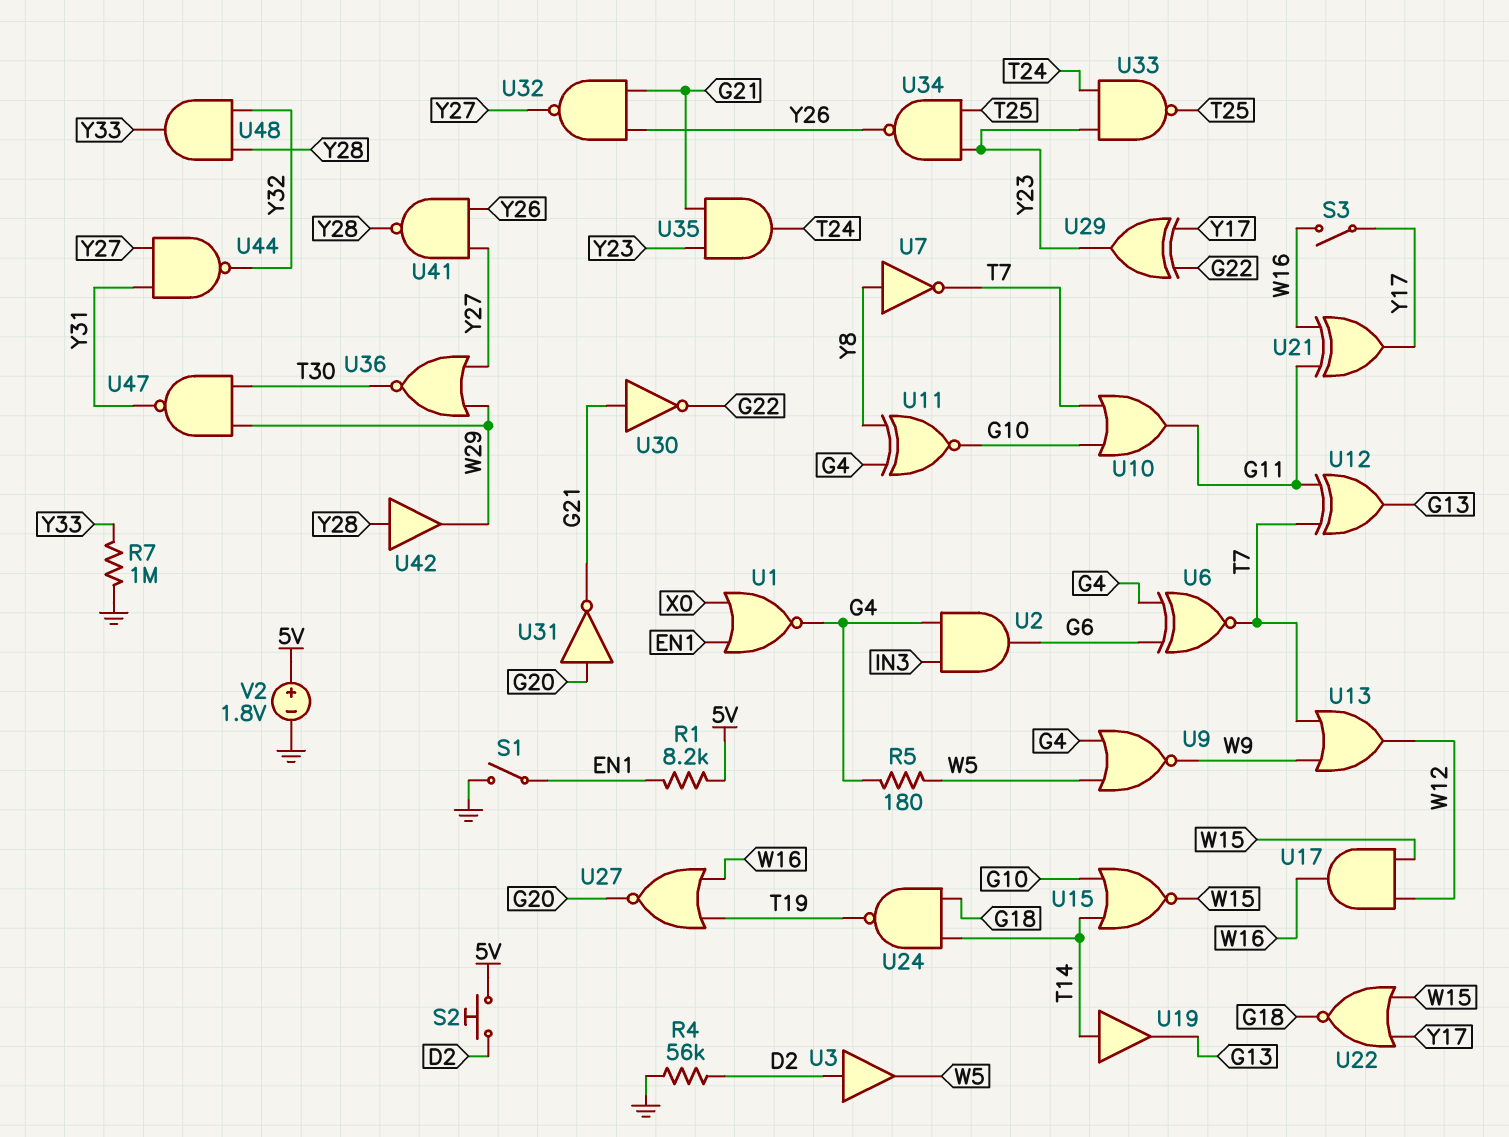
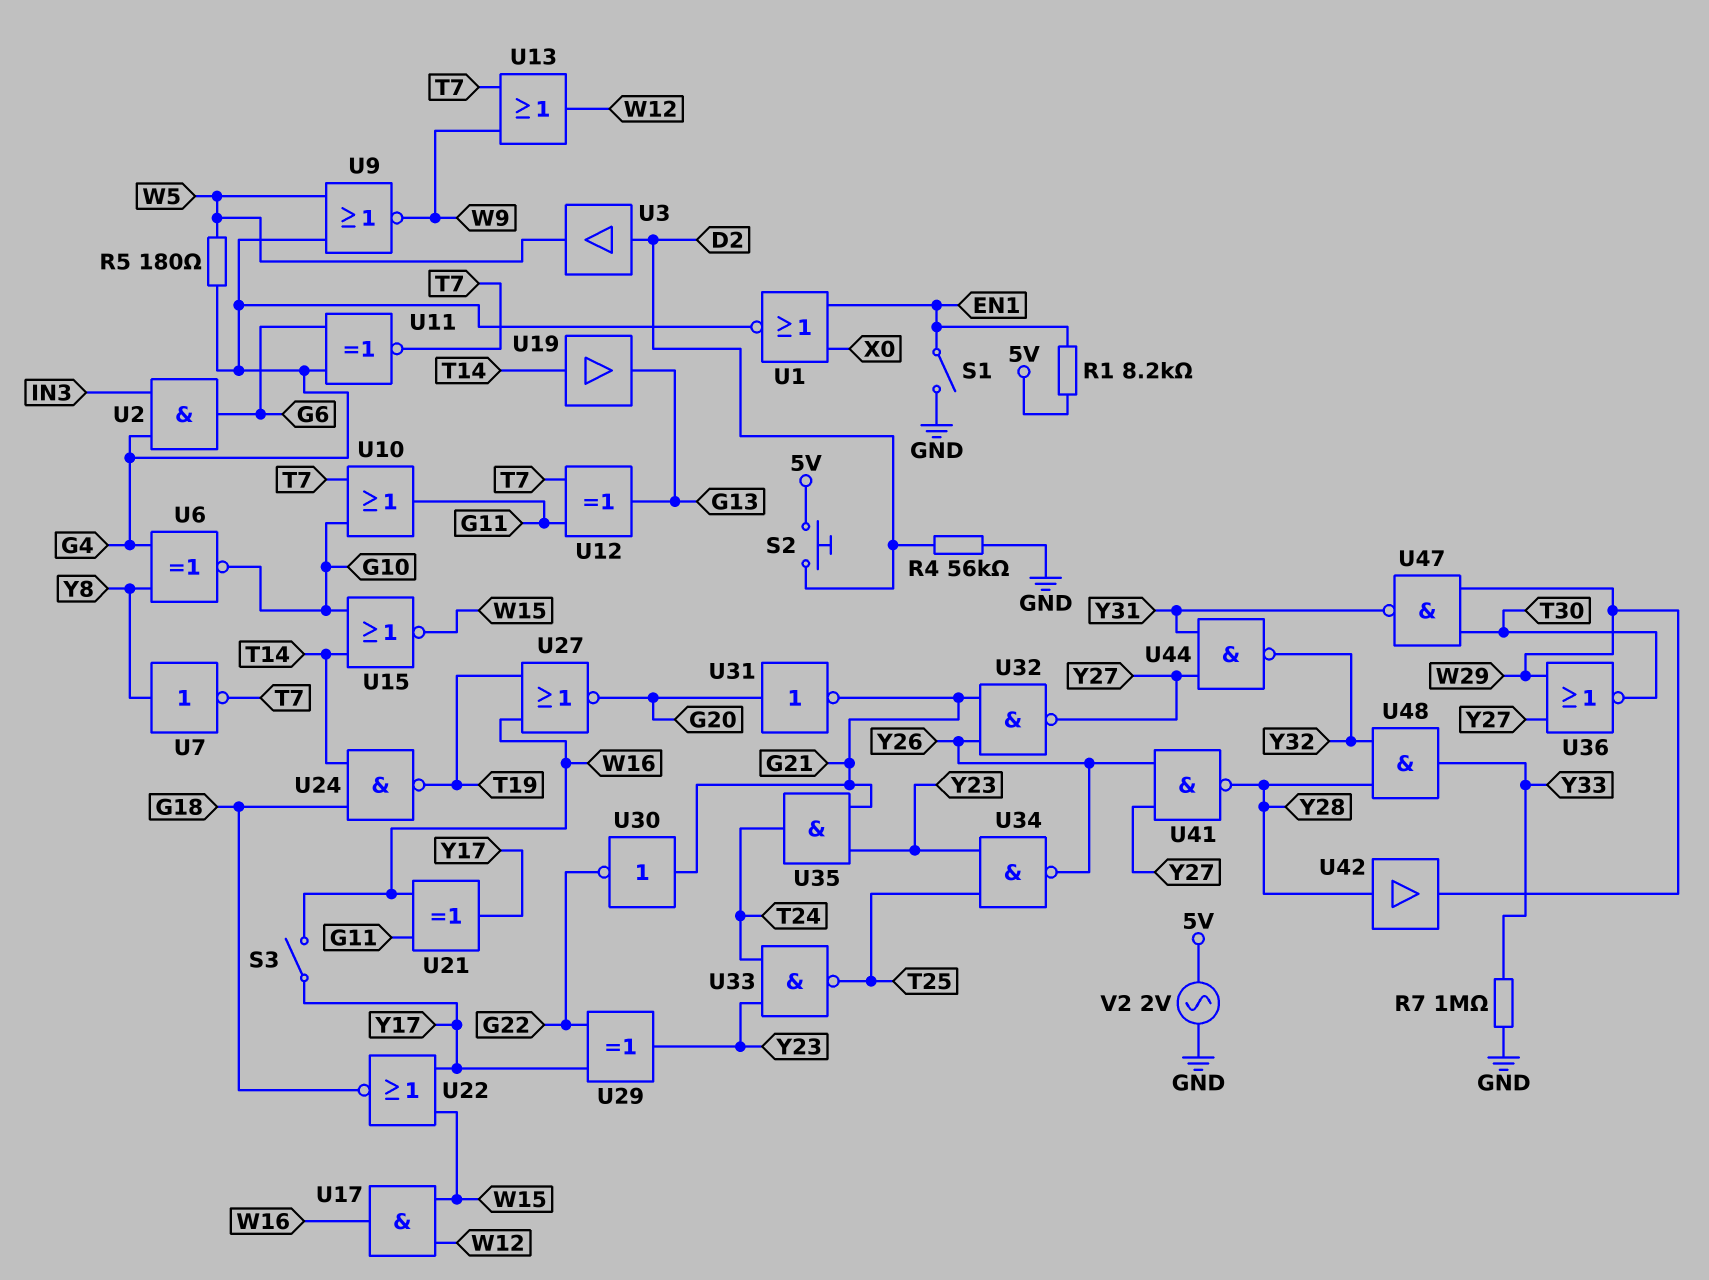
U6: XNOR (in G4, in G6, out T7) -> XNOR (in G4, in Y8, out G10)
U11: XNOR (in G4, in Y8, out G10) -> XNOR (in G4, in G6, out T7)
V2: 1.8V (plus 5V, minus GND) -> AC 2V (5V, GND)

